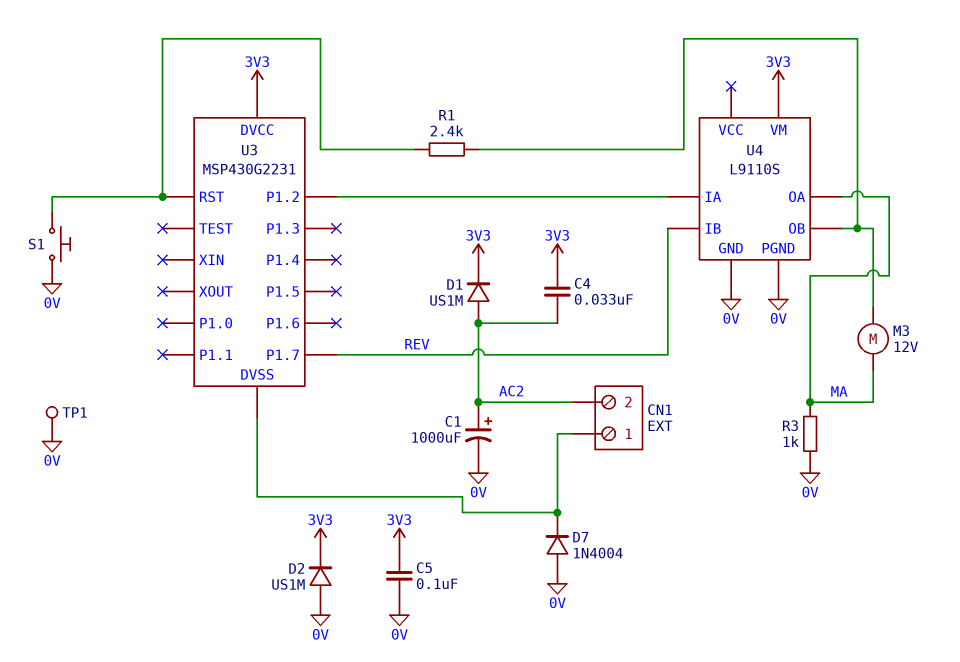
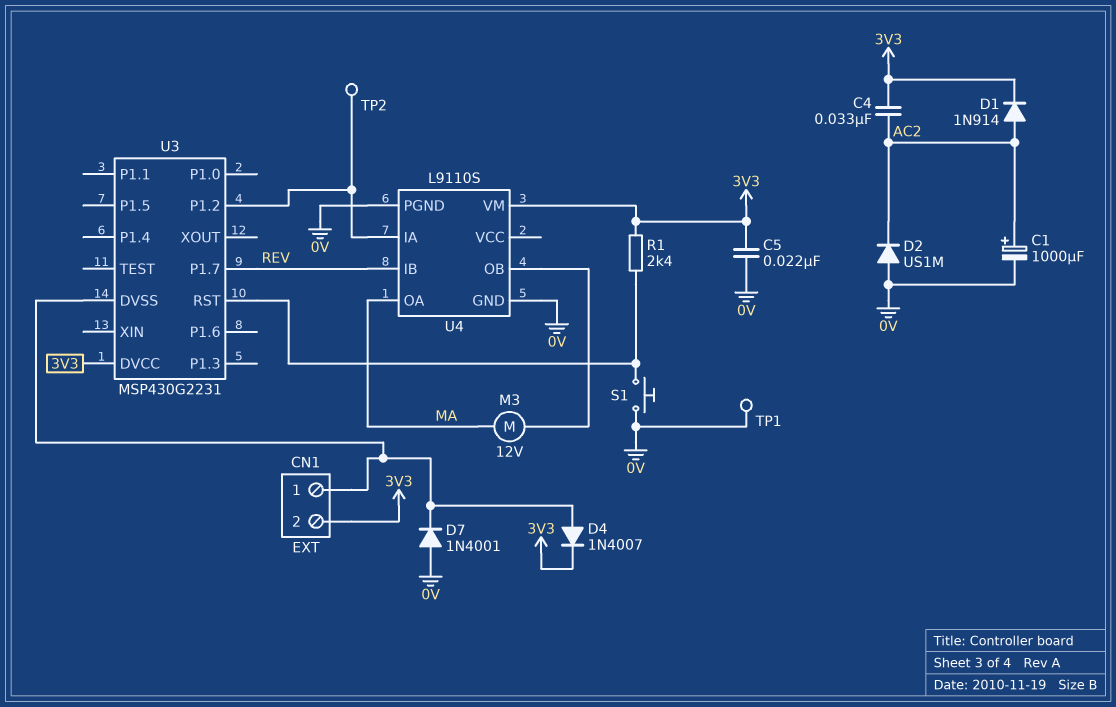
C5: 100nF (0V, 3V3) -> 22nF (0V, 3V3)
CN1 pin 2: AC2 -> 3V3
D1: diode US1M (A AC2, K 3V3) -> diode 1N914 (A AC2, K 3V3)
D2: diode US1M (A 0V, K 3V3) -> diode US1M (A 0V, K AC2)
D4: none -> diode 1N4007 (A CN1/1, K 3V3)
D7: diode 1N4004 (A 0V, K CN1/1) -> diode 1N4001 (A 0V, K CN1/1)
R1: 2.4k (U3/RST, U4/OB) -> 2.4k (3V3, U3/RST)
R3: 1k (0V, MA) -> none
TP2: none -> test point (U3/P1.2)

